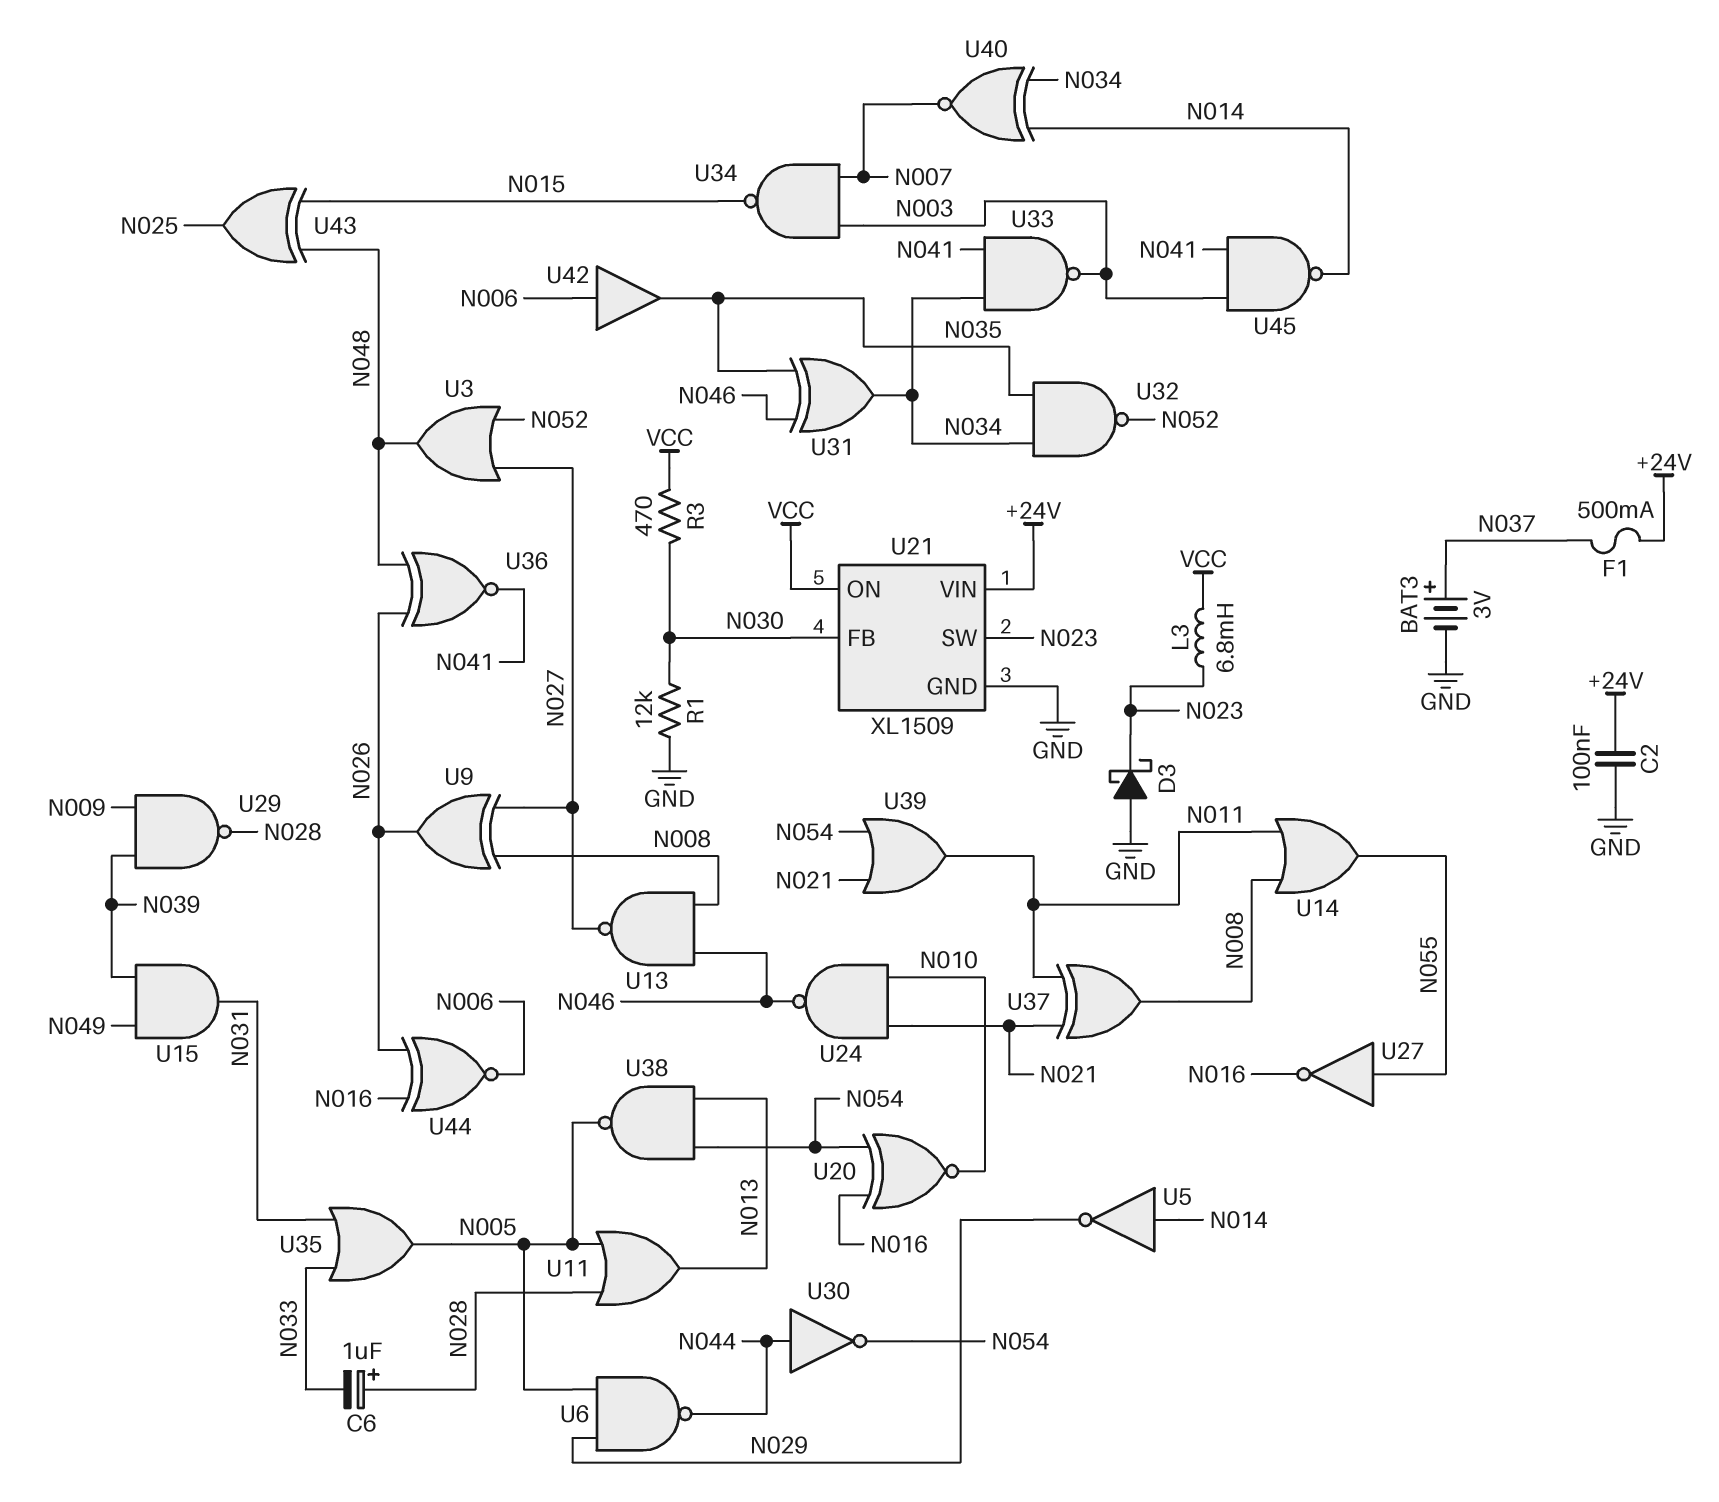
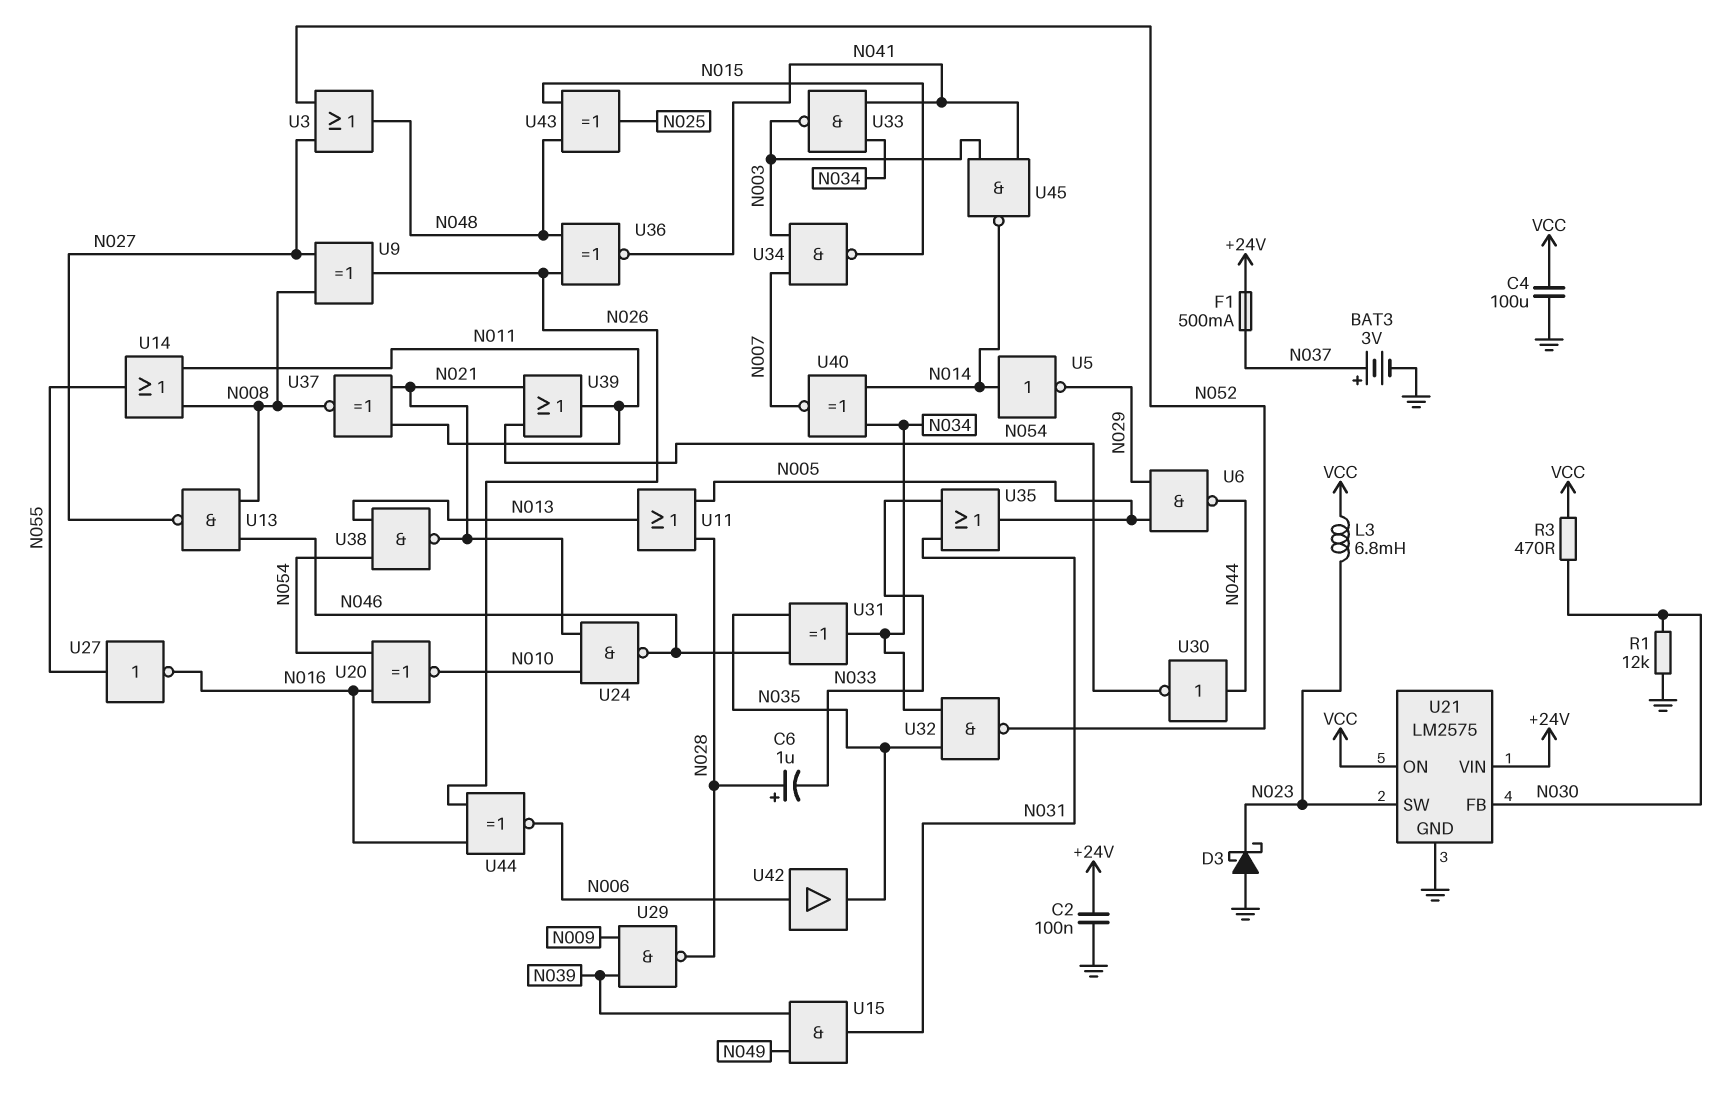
C4: none -> 100uF (GND, VCC)
U21: XL1509 -> LM2575
U37: XOR (in N011, in N021, out N008) -> XNOR (in N011, in N021, out N008)
U38: NAND (in N013, in N054, out N005) -> NAND (in N013, in N054, out N021)

